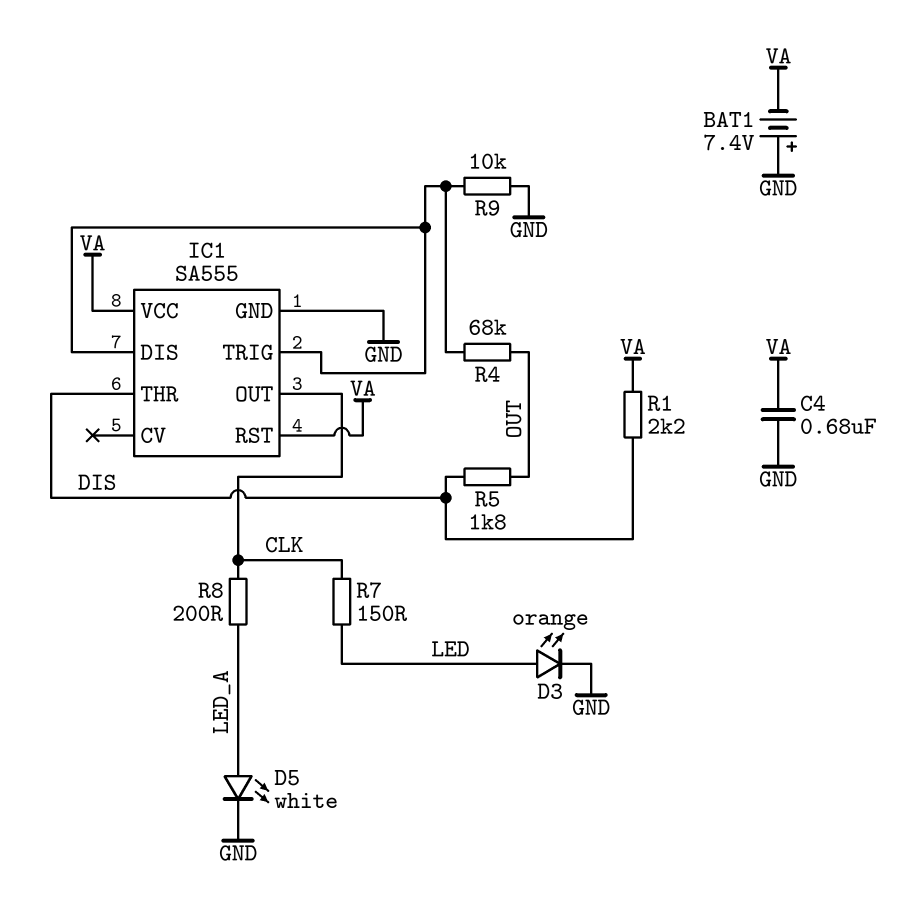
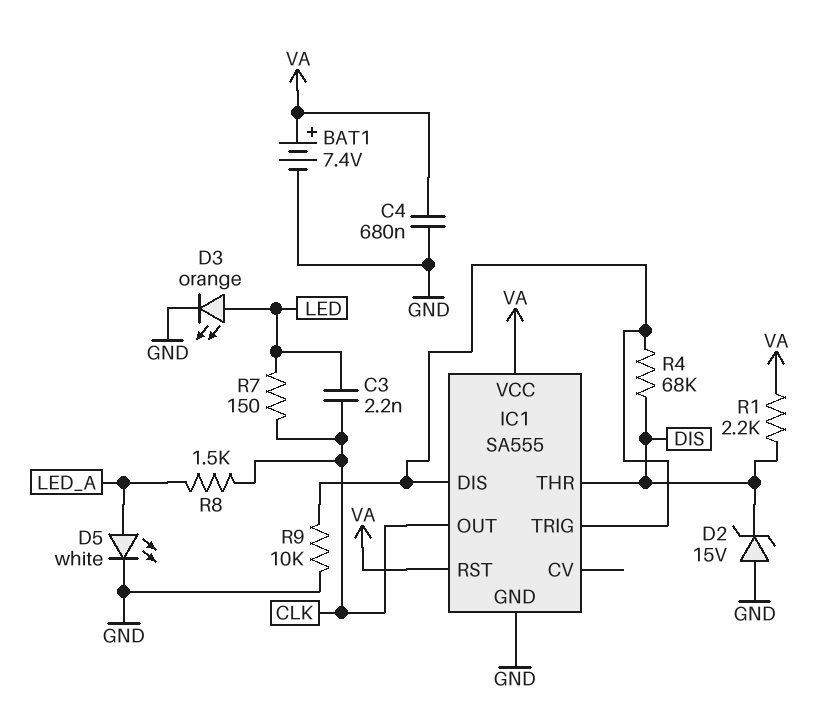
BAT1: 7.4V (plus GND, minus VA) -> 7.4V (plus VA, minus GND)
C3: none -> 2.2nF (CLK, LED)
D2: none -> zener 15V (A GND, K DIS)
R4: 68k (IC1/DIS, OUT) -> 68k (DIS, IC1/DIS)
R5: 1.8k (DIS, OUT) -> none
R8: 200 (CLK, LED_A) -> 1.5k (CLK, LED_A)

